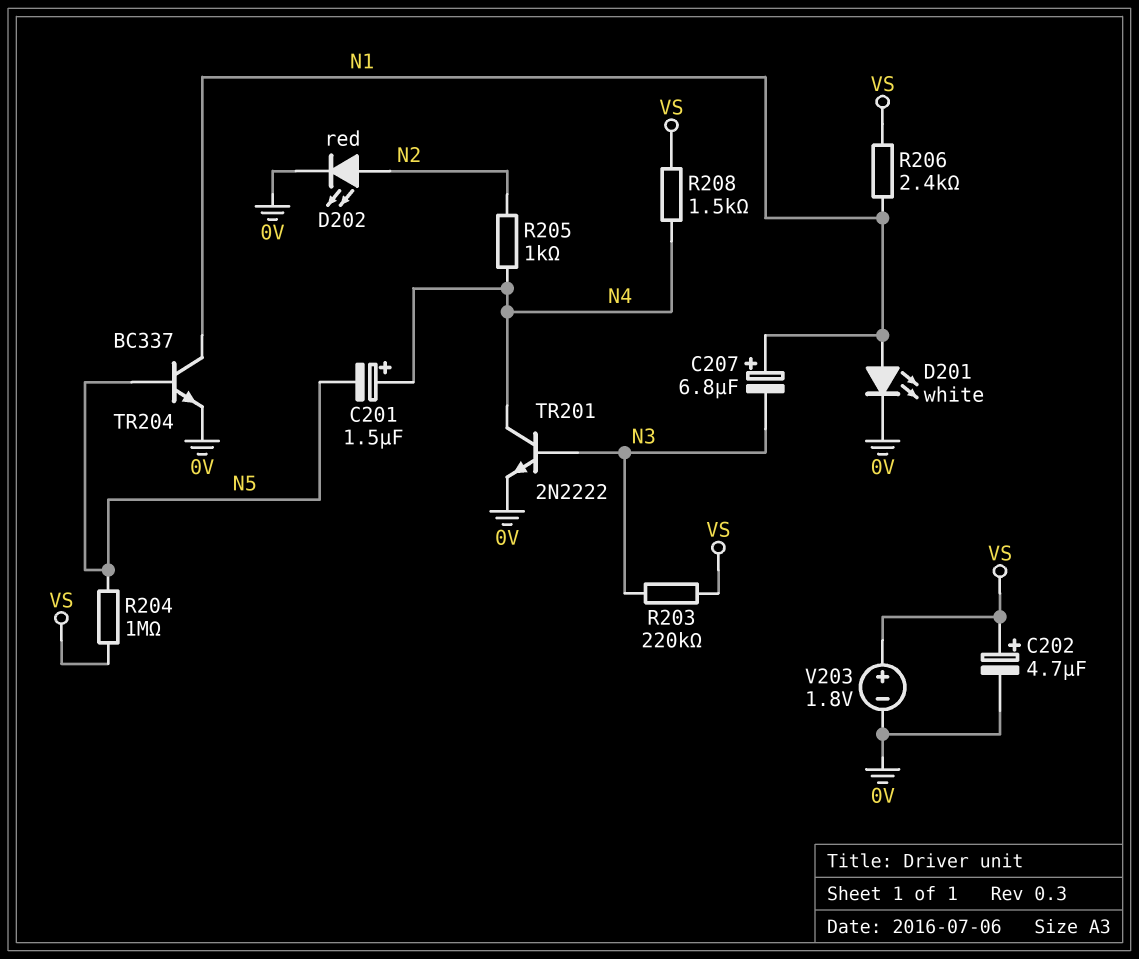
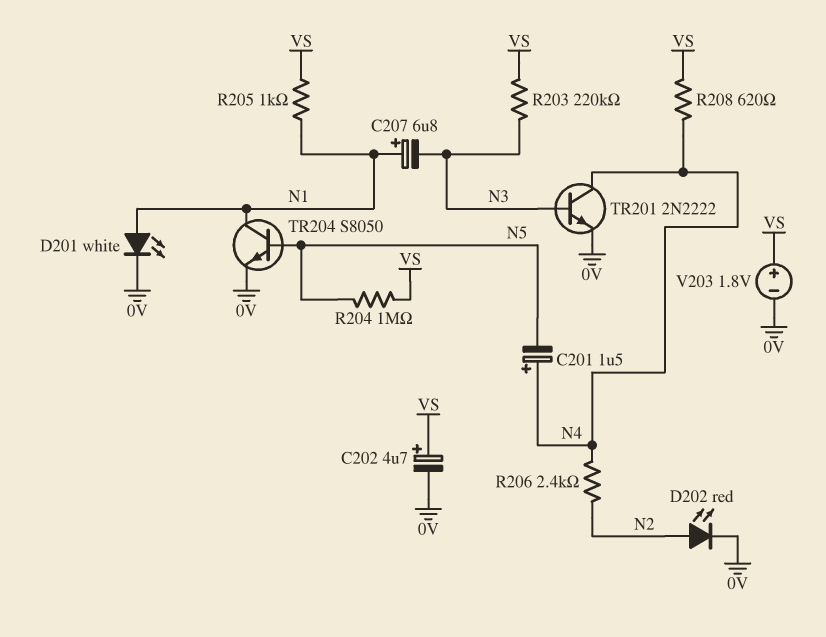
R205: 1k (N2, N4) -> 1k (N1, VS)
R206: 2.4k (N1, VS) -> 2.4k (N2, N4)
R208: 1.5k (N4, VS) -> 620 (N4, VS)
TR204: NPN BC337 (B N5, C N1, E 0V) -> NPN S8050 (B N5, C N1, E 0V)

